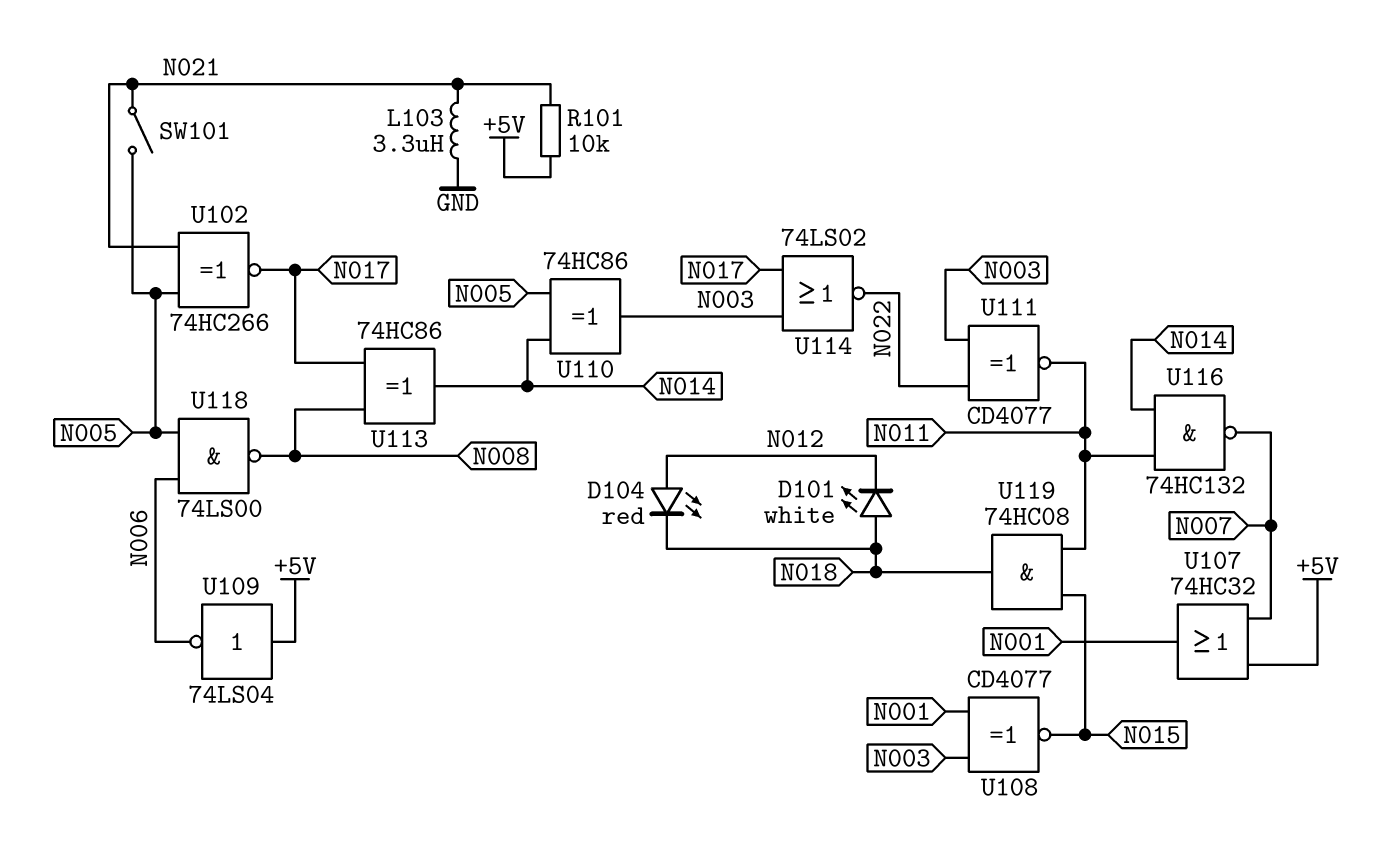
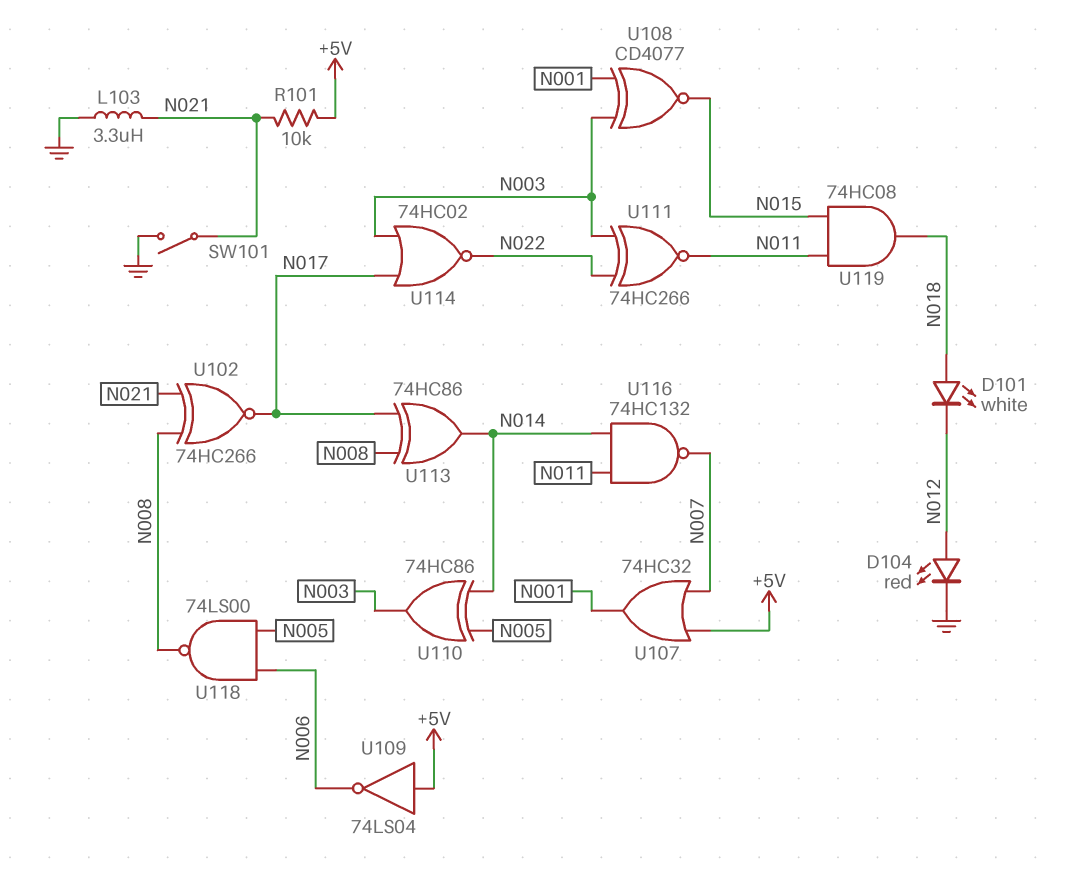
D104: LED red (A N012, K N018) -> LED red (A N012, K GND)
SW101: switch (N005, N021) -> switch (GND, N021)
U102: XNOR 74HC266 (in N005, in N021, out N017) -> XNOR 74HC266 (in N008, in N021, out N017)
U111: XNOR CD4077 (in N003, in N022, out N011) -> XNOR 74HC266 (in N003, in N022, out N011)
U114: NOR 74LS02 (in N003, in N017, out N022) -> NOR 74HC02 (in N003, in N017, out N022)

